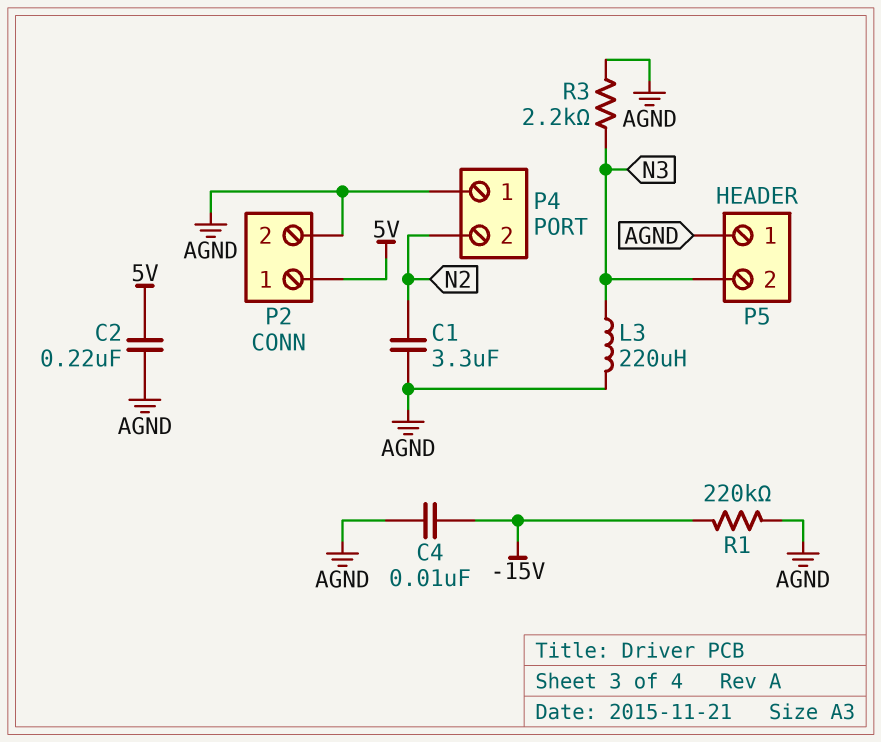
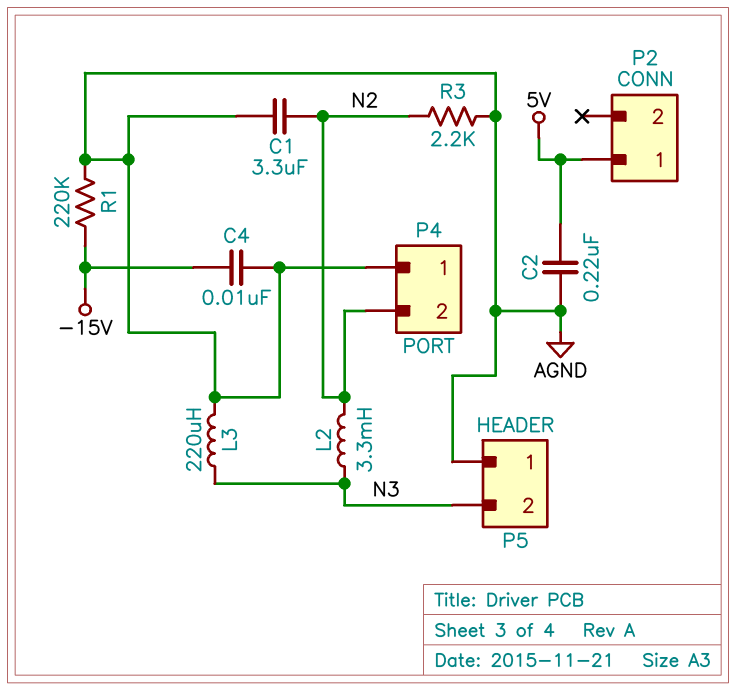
L2: none -> 3.3mH (N2, N3)
P2 pin 2: AGND -> none
R3: 2.2k (AGND, N3) -> 2.2k (AGND, N2)

